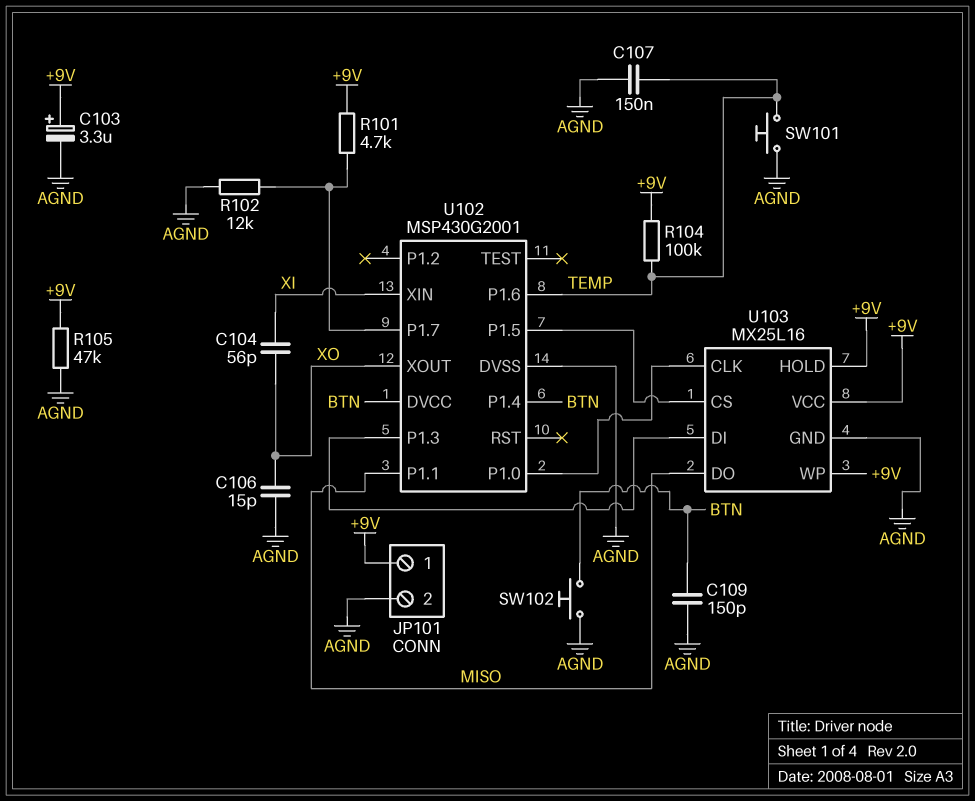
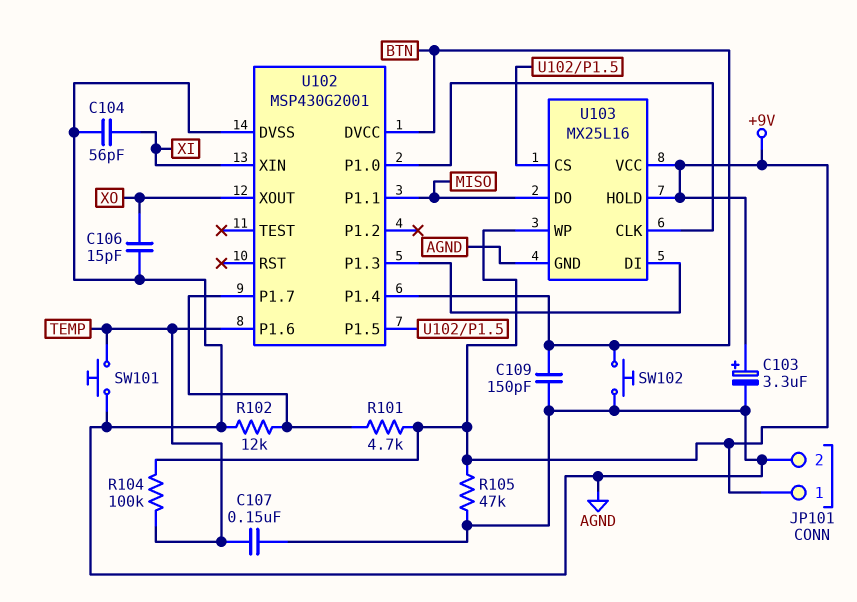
C104: 56pF (XI, XO) -> 56pF (AGND, XI)

